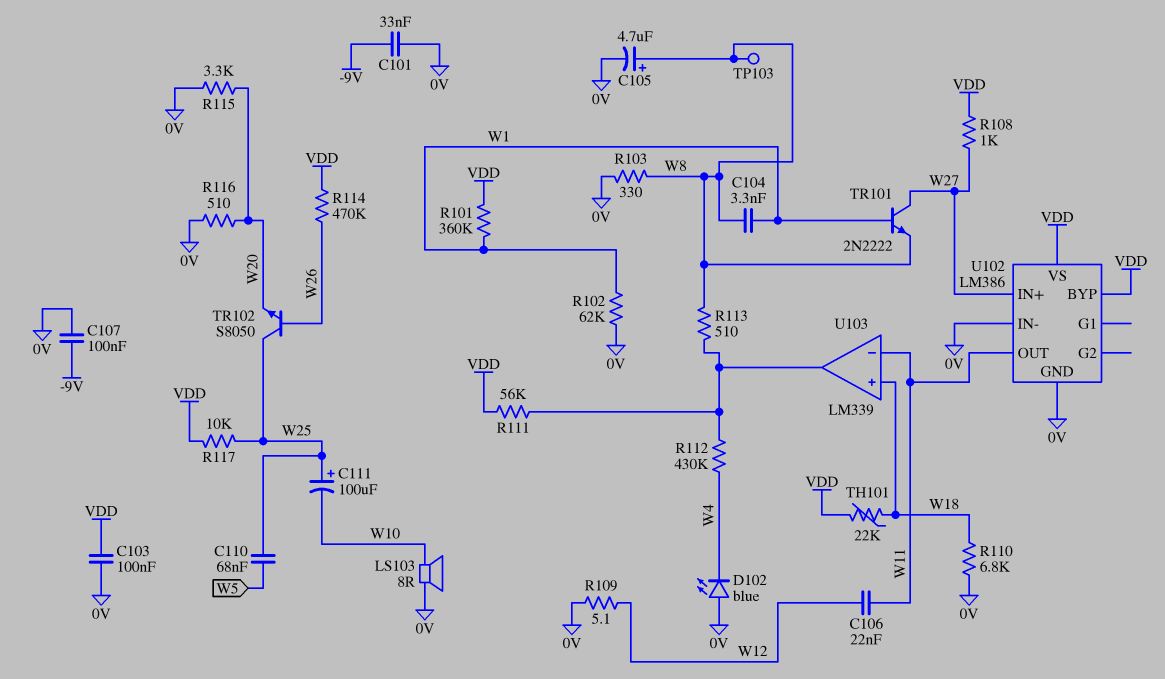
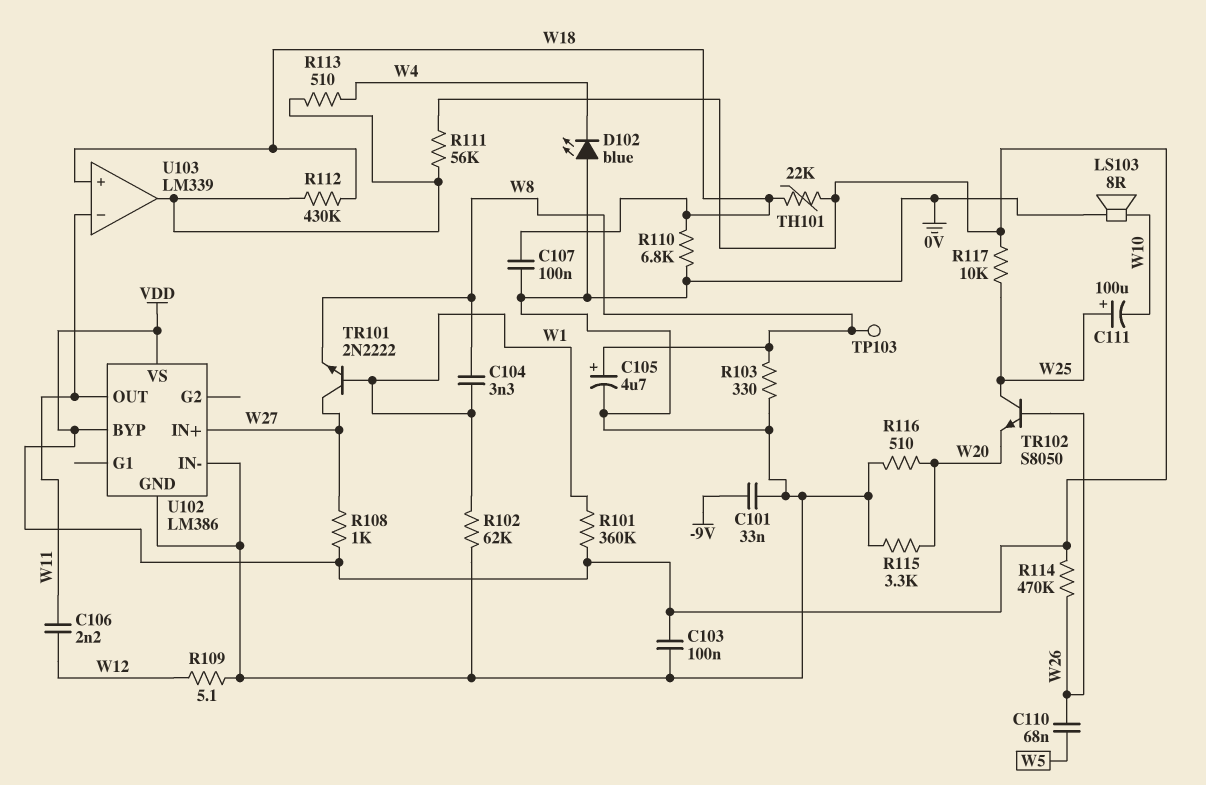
C106: 22nF (W11, W12) -> 2.2nF (W11, W12)
C107: 100nF (-9V, 0V) -> 100nF (0V, W18)
C110: 68nF (W5, W25) -> 68nF (W5, W26)
R112: 430k (U103/out, W4) -> 430k (U103/out, W18)
R113: 510 (U103/out, W8) -> 510 (U103/out, W4)

